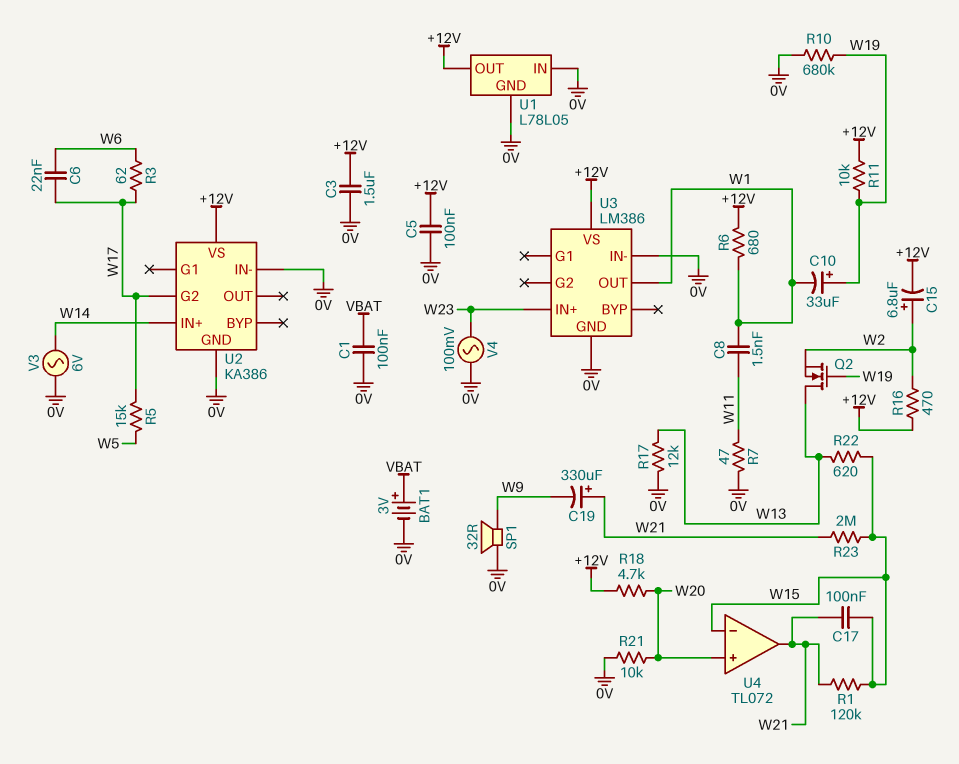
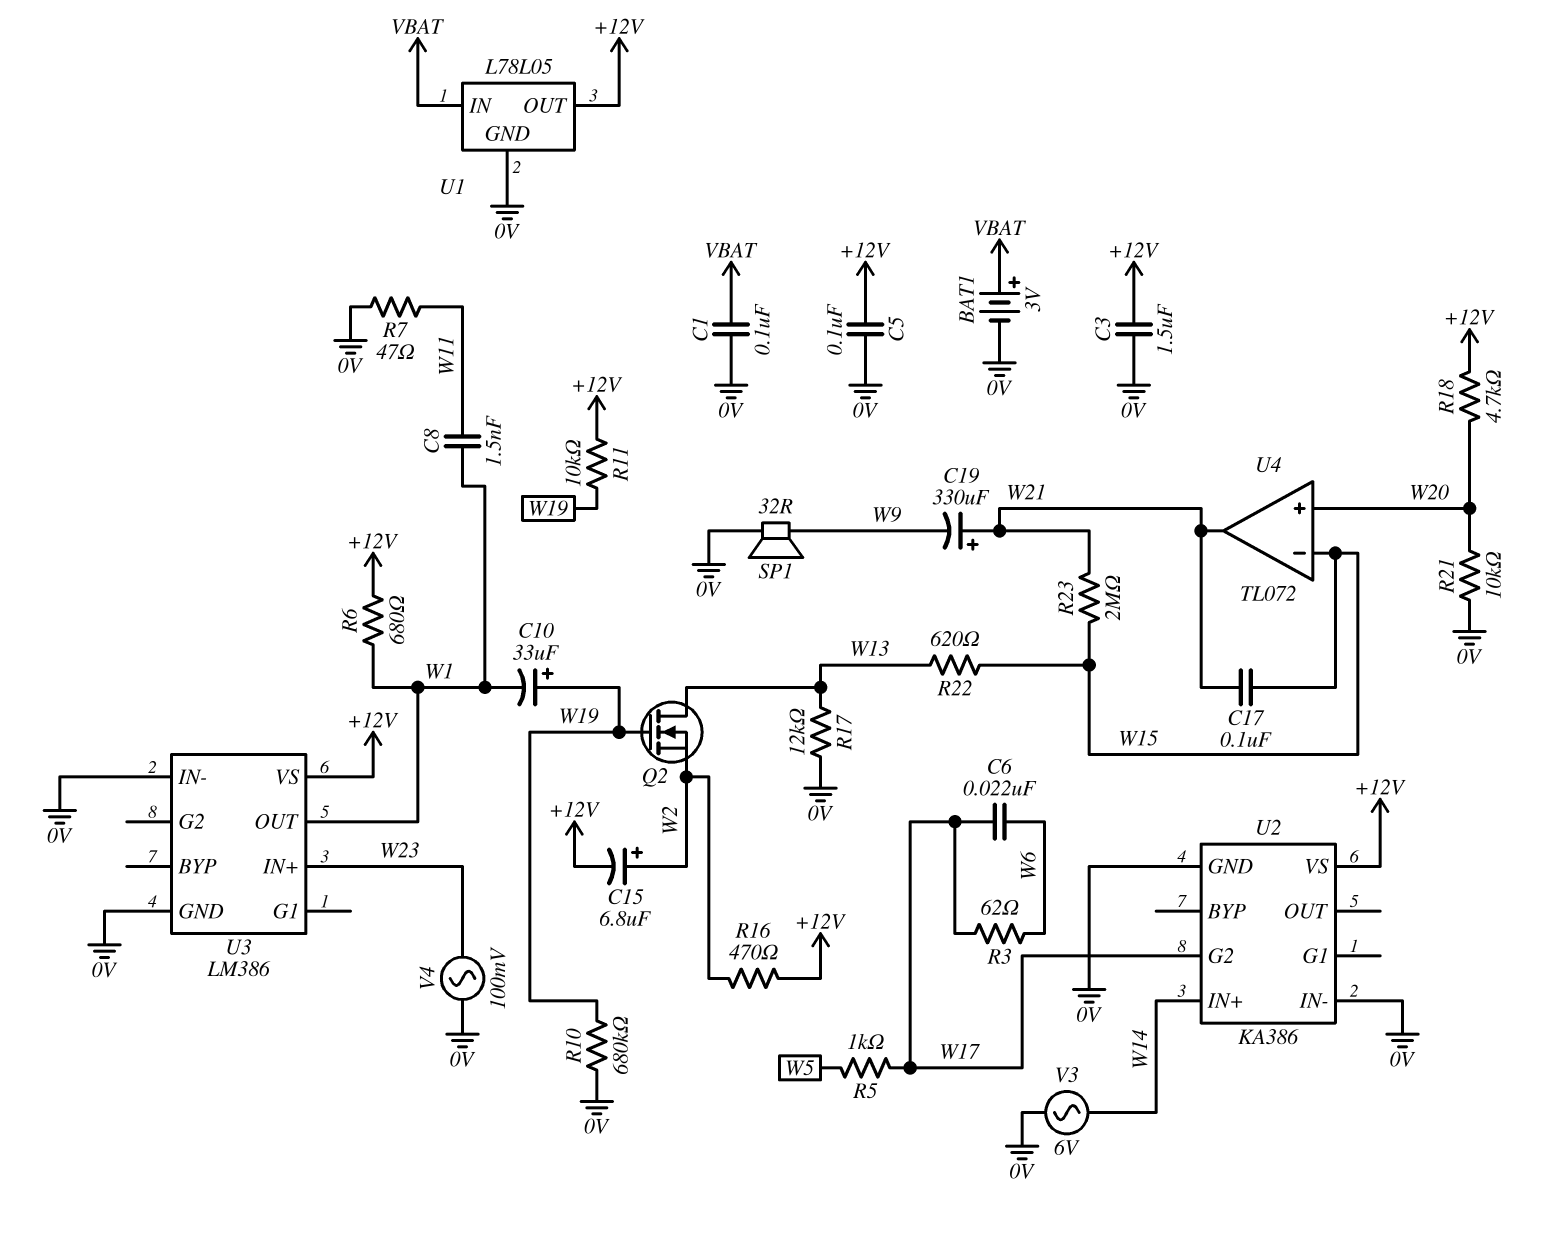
R1: 120k (W15, W21) -> none
R5: 15k (W5, W17) -> 1k (W5, W17)
U1 pin IN: 0V -> VBAT

